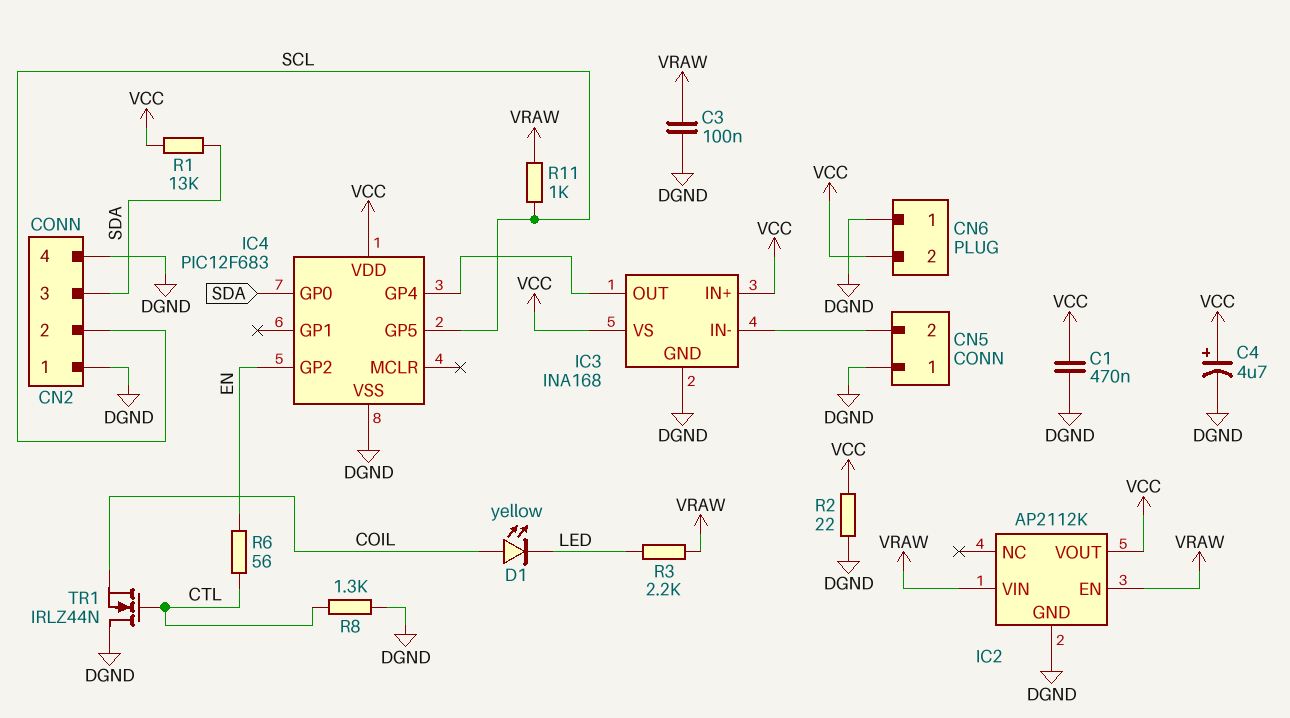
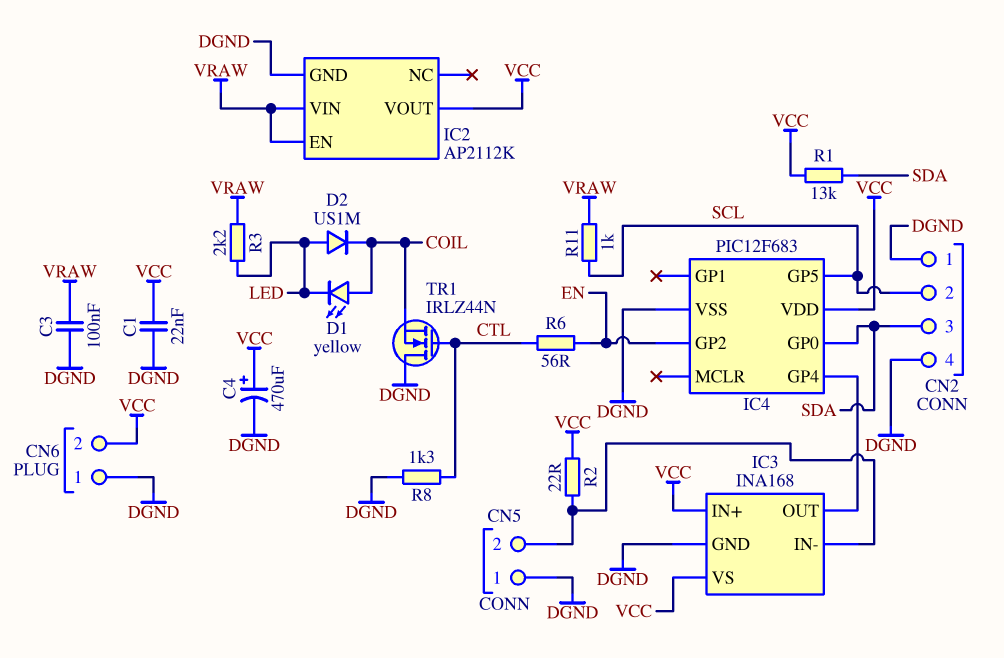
C1: 470nF (DGND, VCC) -> 22nF (DGND, VCC)
C4: 4.7uF (plus VCC, minus DGND) -> 470uF (plus VCC, minus DGND)
D2: none -> diode US1M (A LED, K COIL)
R2: 22 (DGND, VCC) -> 22 (CN5/2, VCC)

